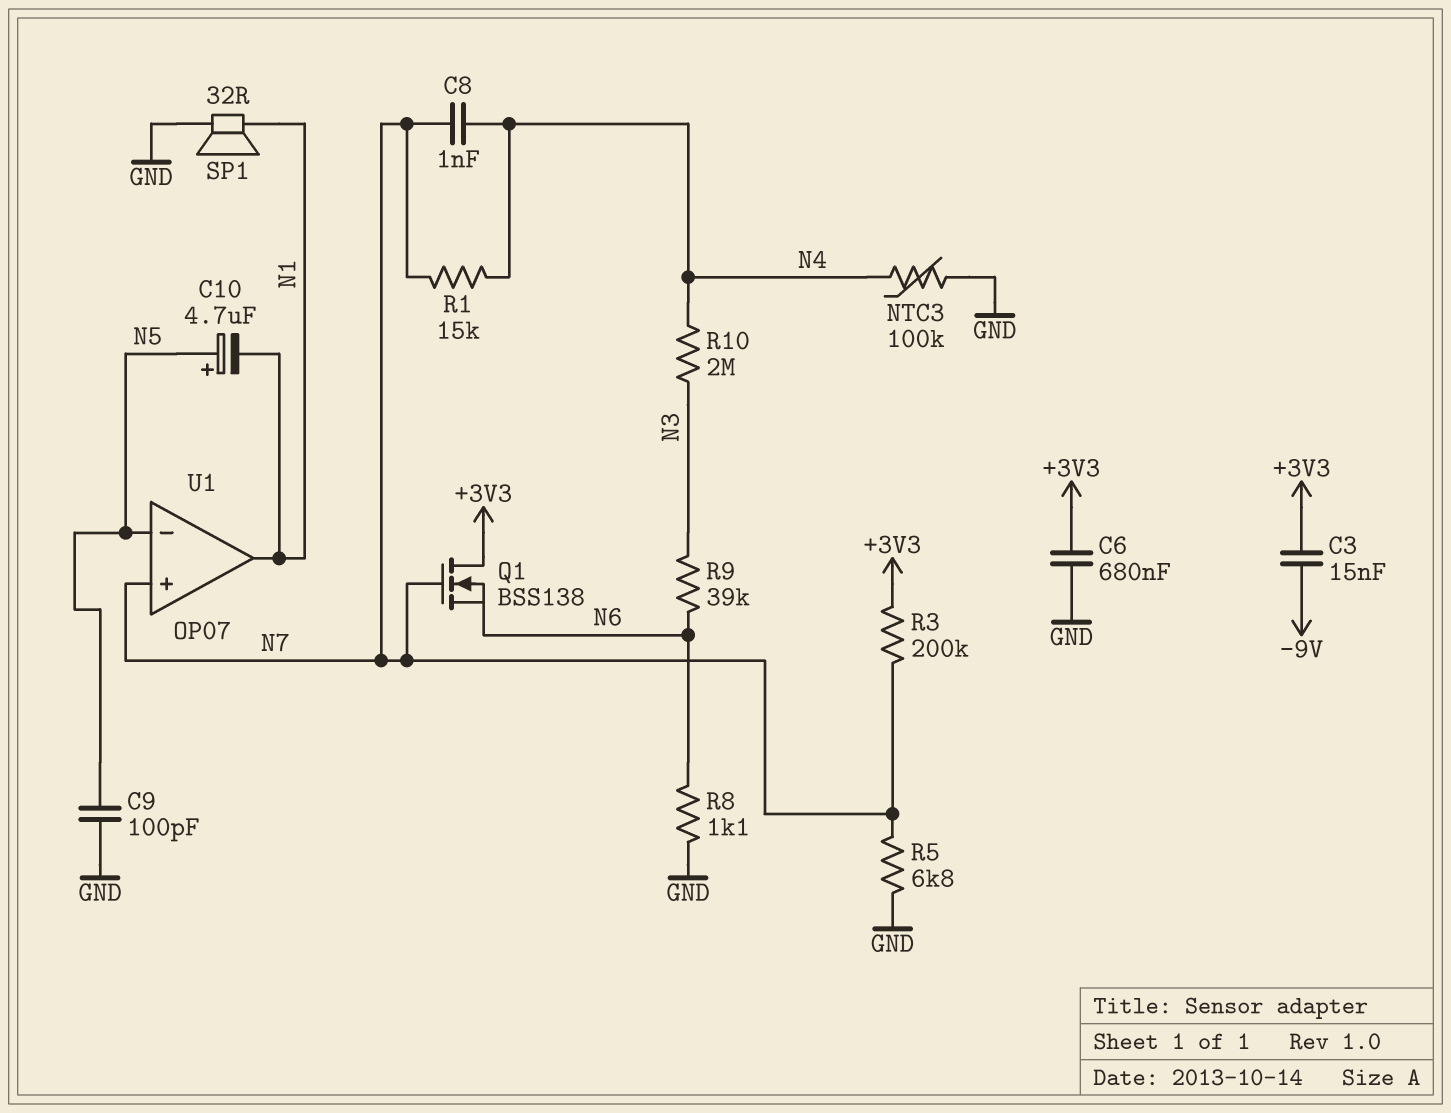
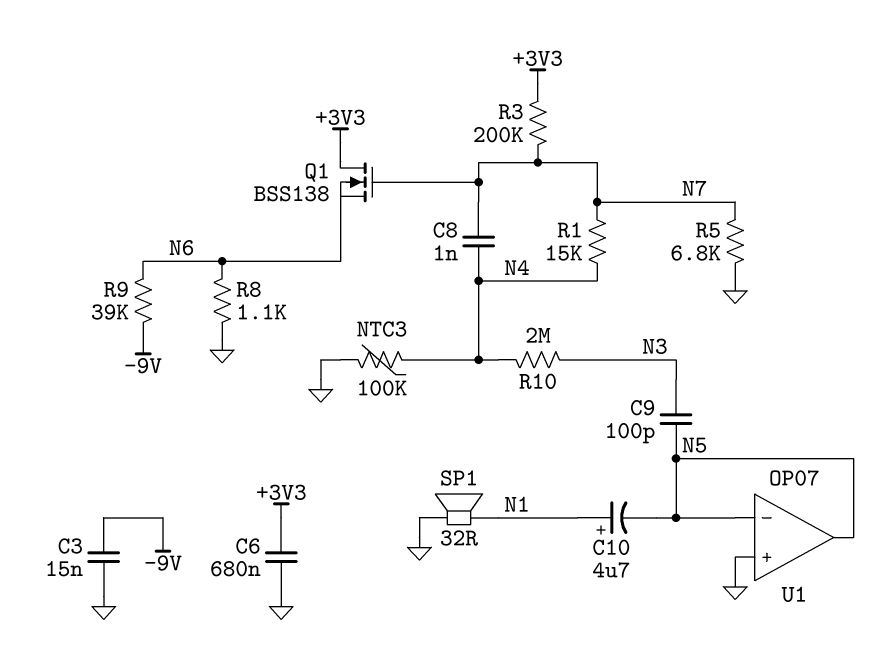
C3: 15nF (+3V3, -9V) -> 15nF (-9V, GND)
C9: 100pF (GND, N5) -> 100pF (N3, N5)
C10: 4.7uF (plus N5, minus N1) -> 4.7uF (plus N1, minus N5)
R9: 39k (N3, N6) -> 39k (-9V, N6)
U1 pin in+: N7 -> GND
U1 pin out: N1 -> N5

